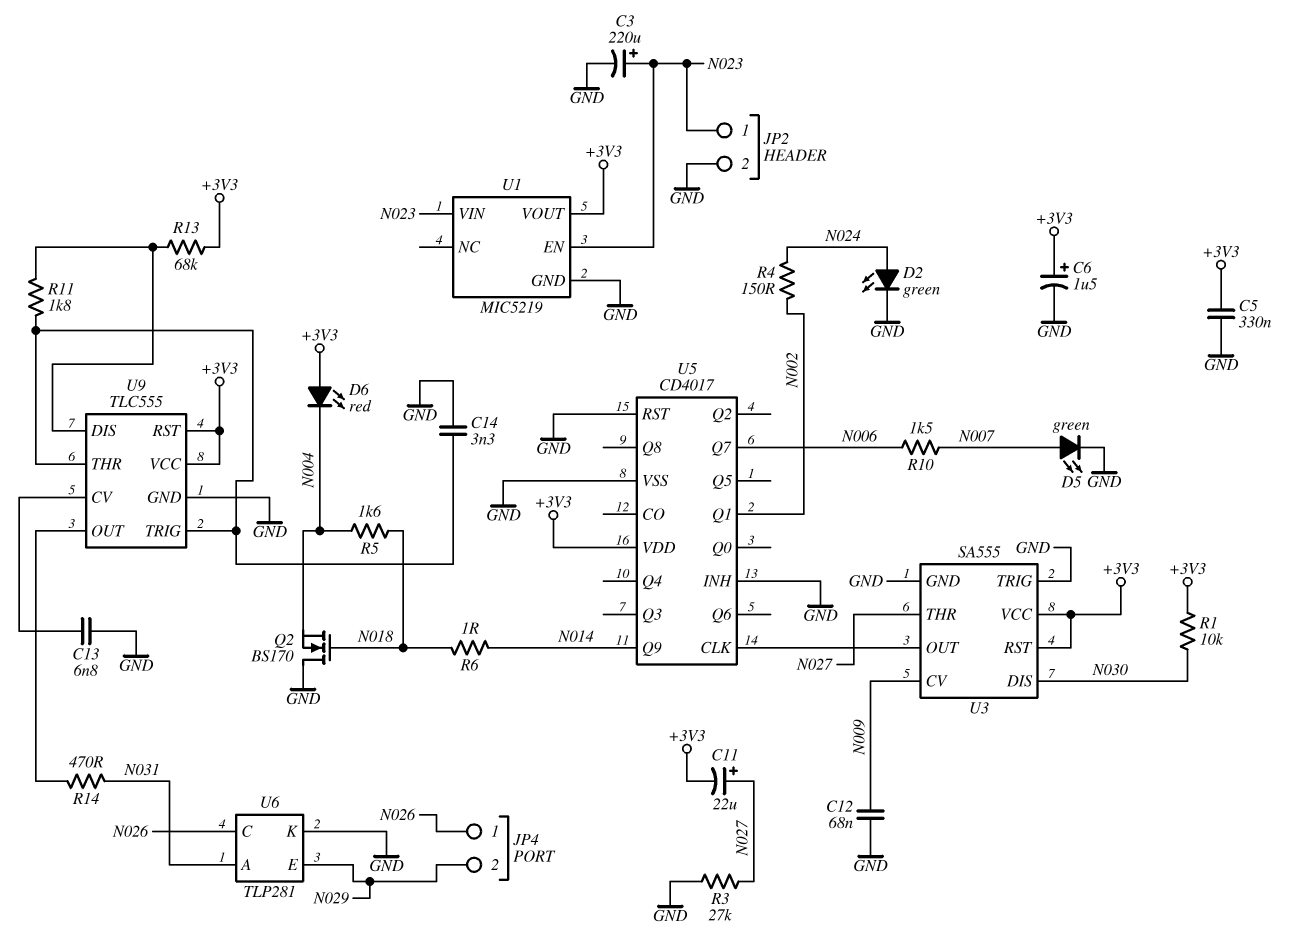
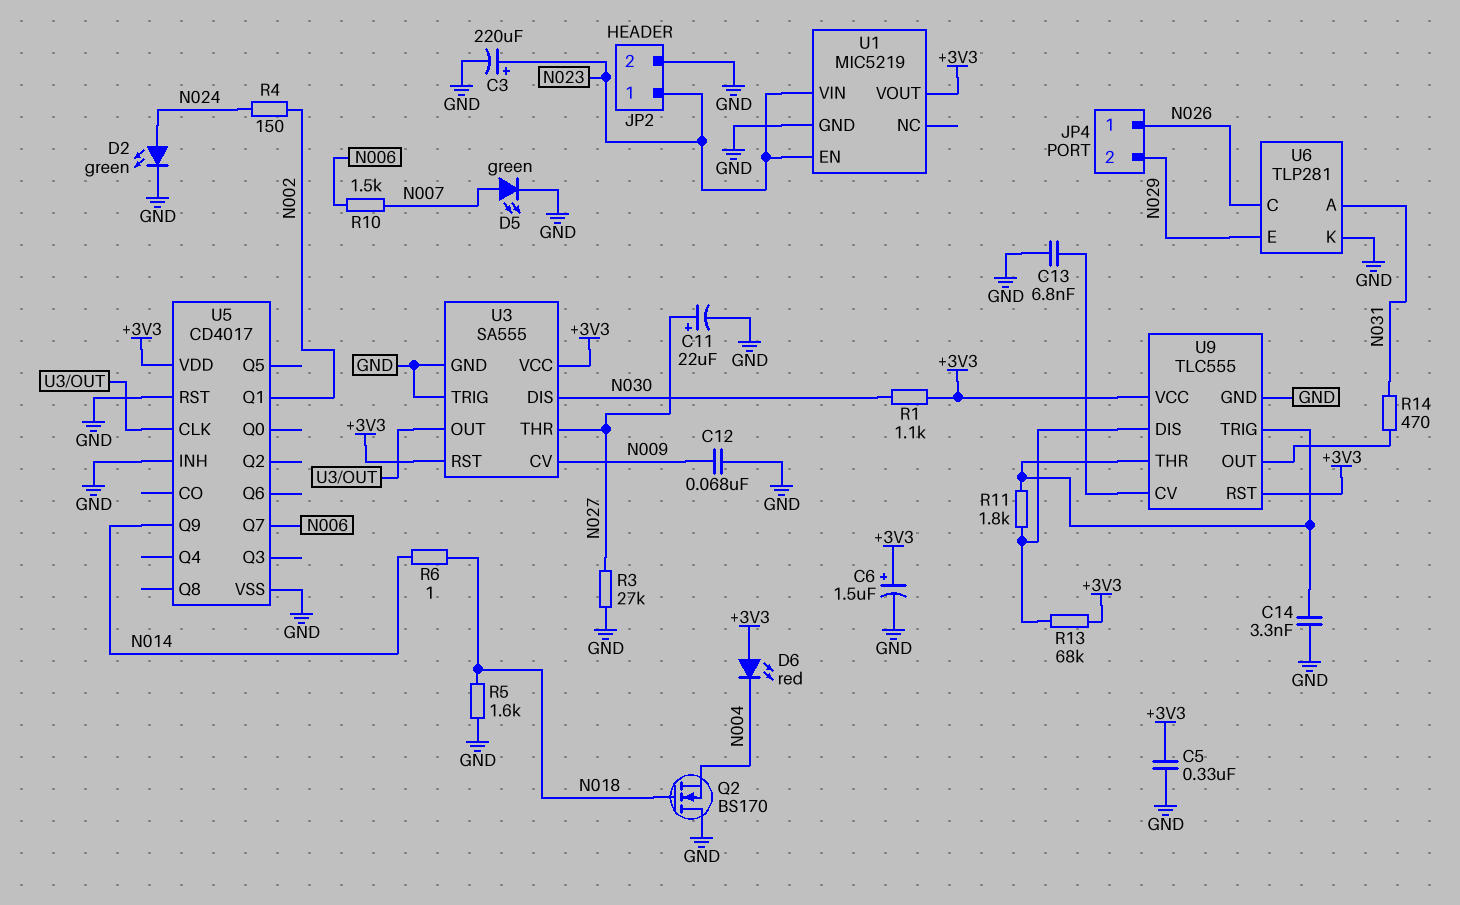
C11: 22uF (plus N027, minus +3V3) -> 22uF (plus N027, minus GND)
R1: 10k (+3V3, N030) -> 1.1k (+3V3, N030)
R5: 1.6k (N004, N018) -> 1.6k (GND, N018)

